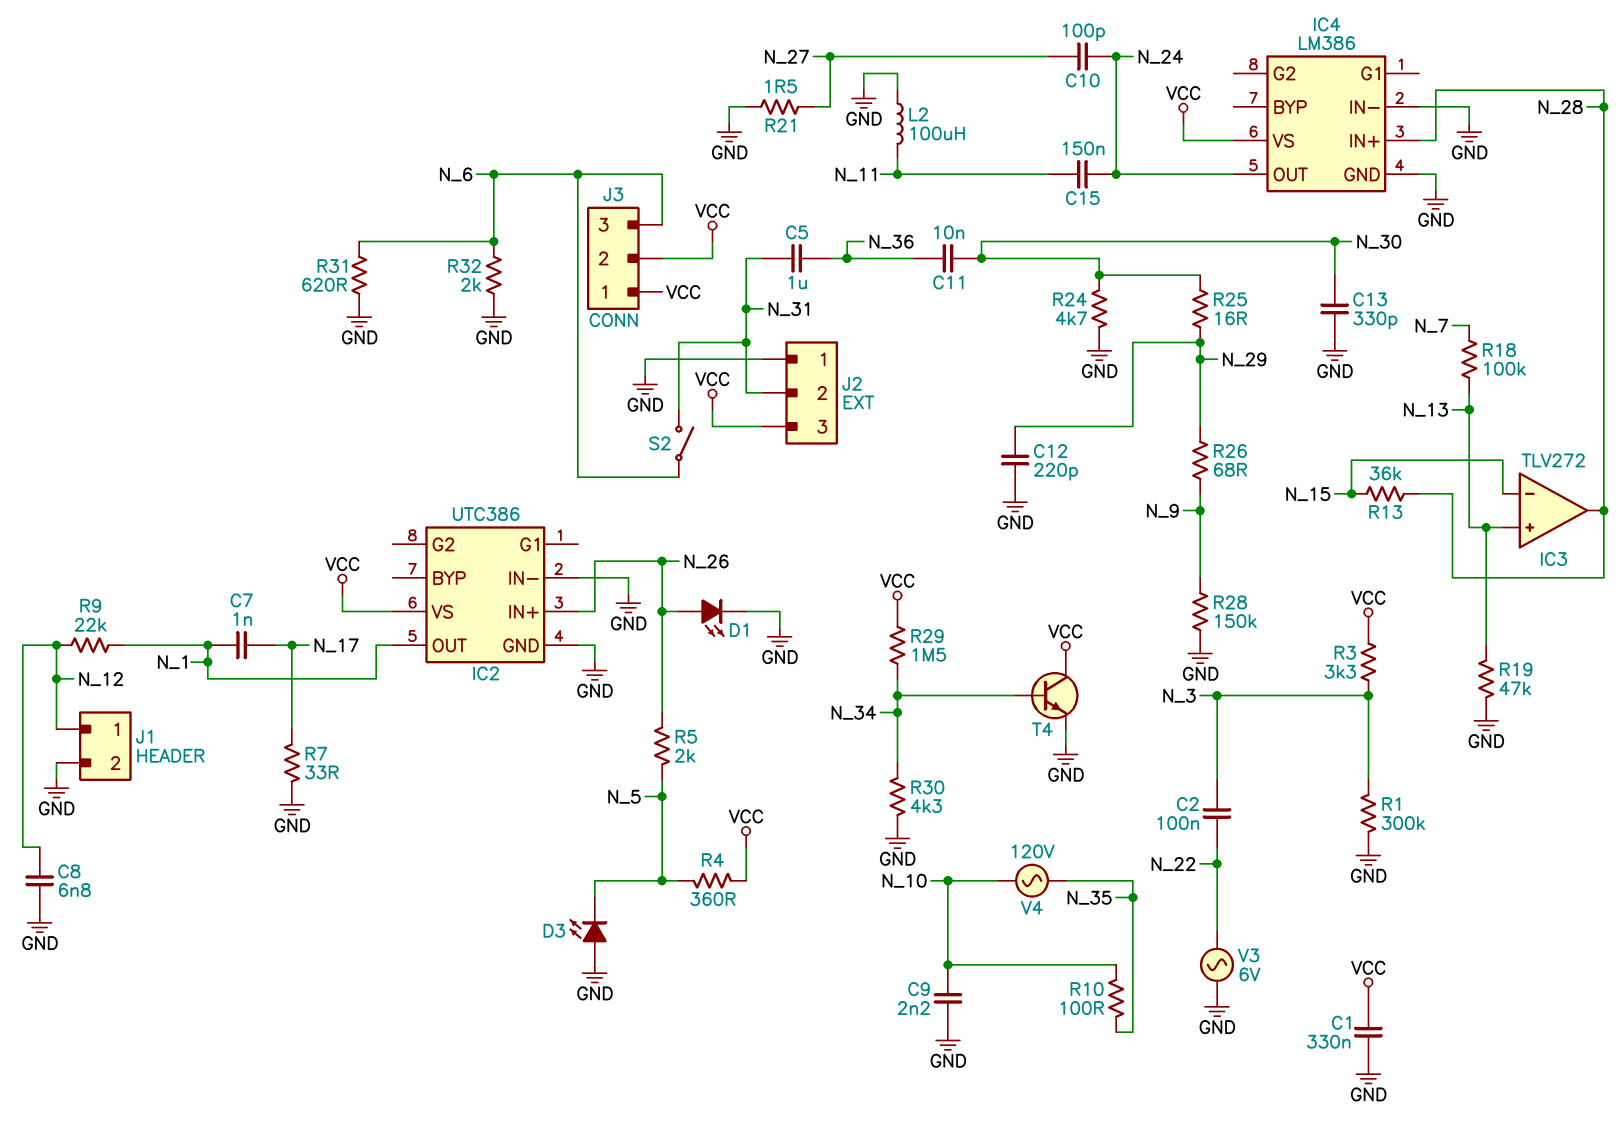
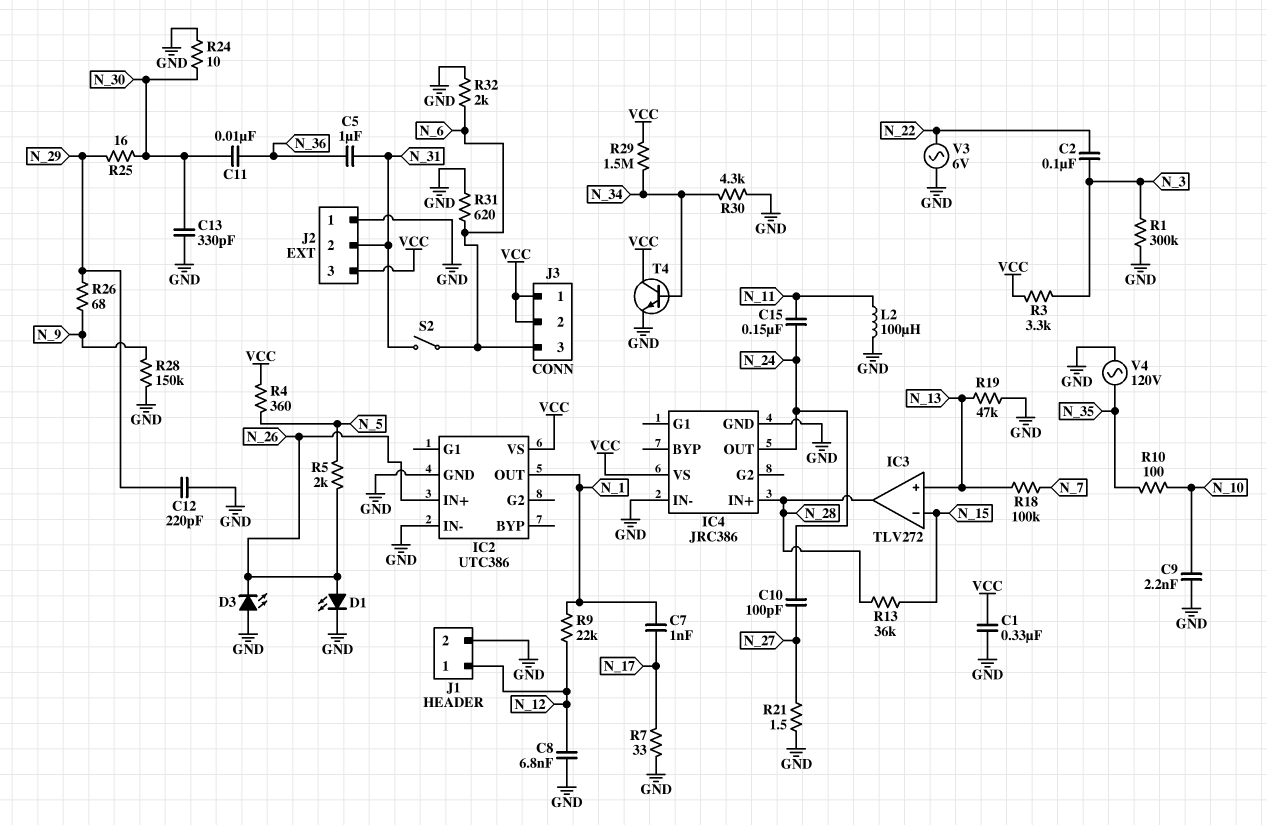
D3: LED (A GND, K N_5) -> LED (A GND, K N_26)
IC4: LM386 -> JRC386
R24: 4.7k (GND, N_30) -> 10 (GND, N_30)
V4: AC 120V (N_10, N_35) -> AC 120V (GND, N_35)

